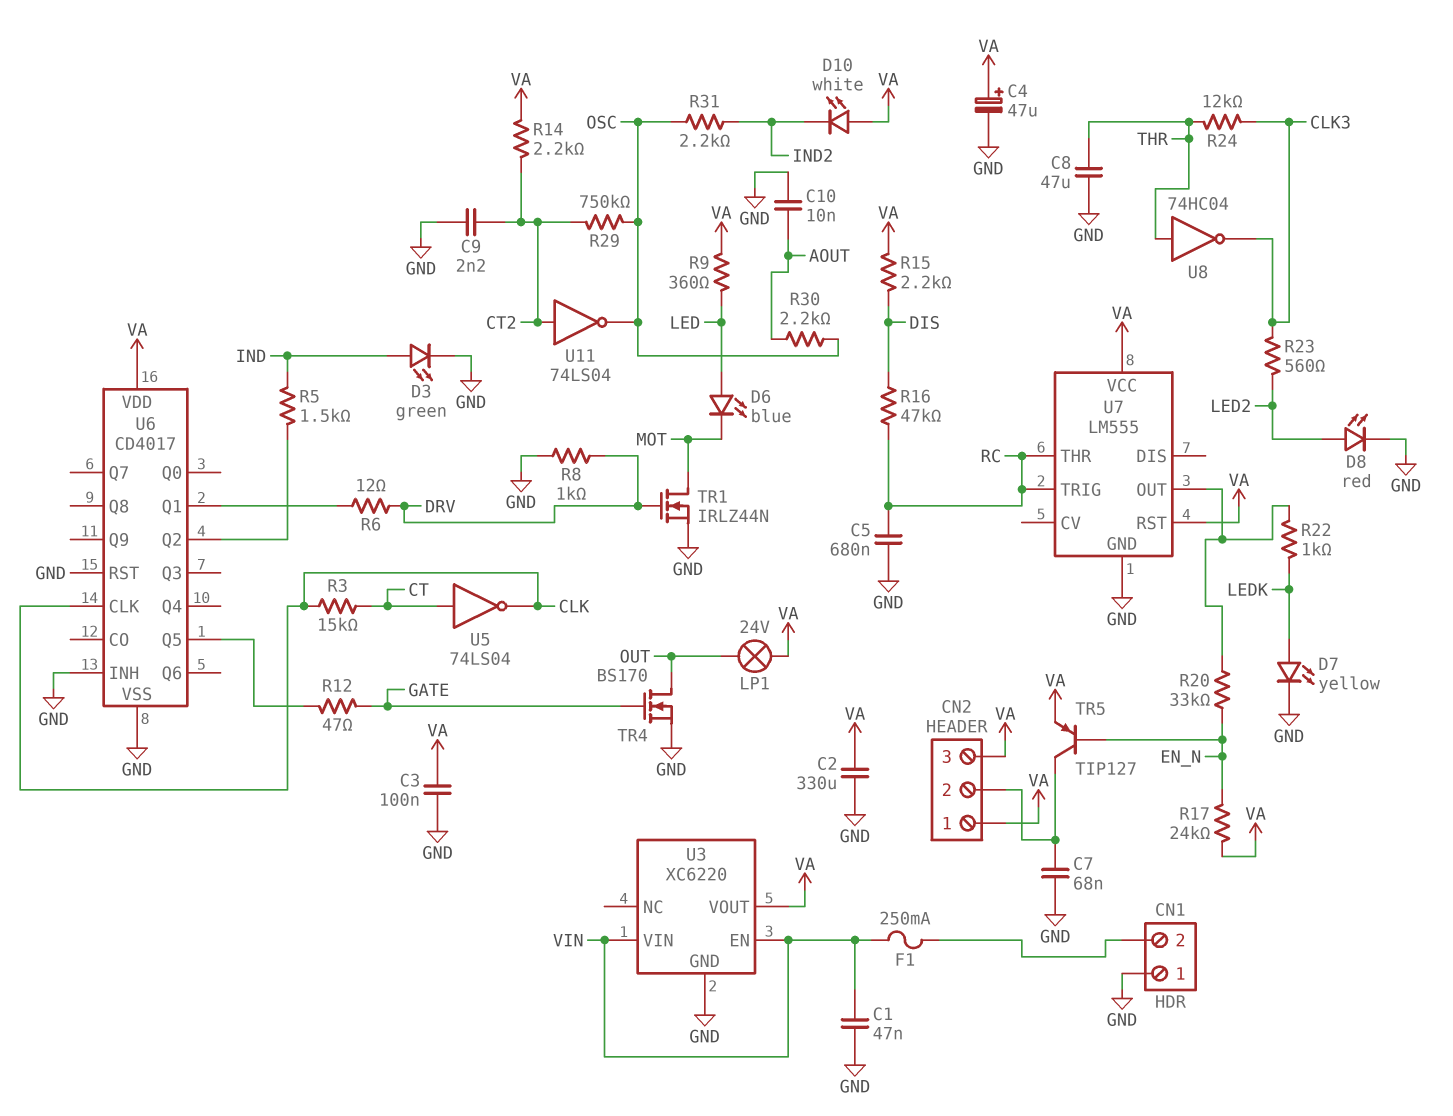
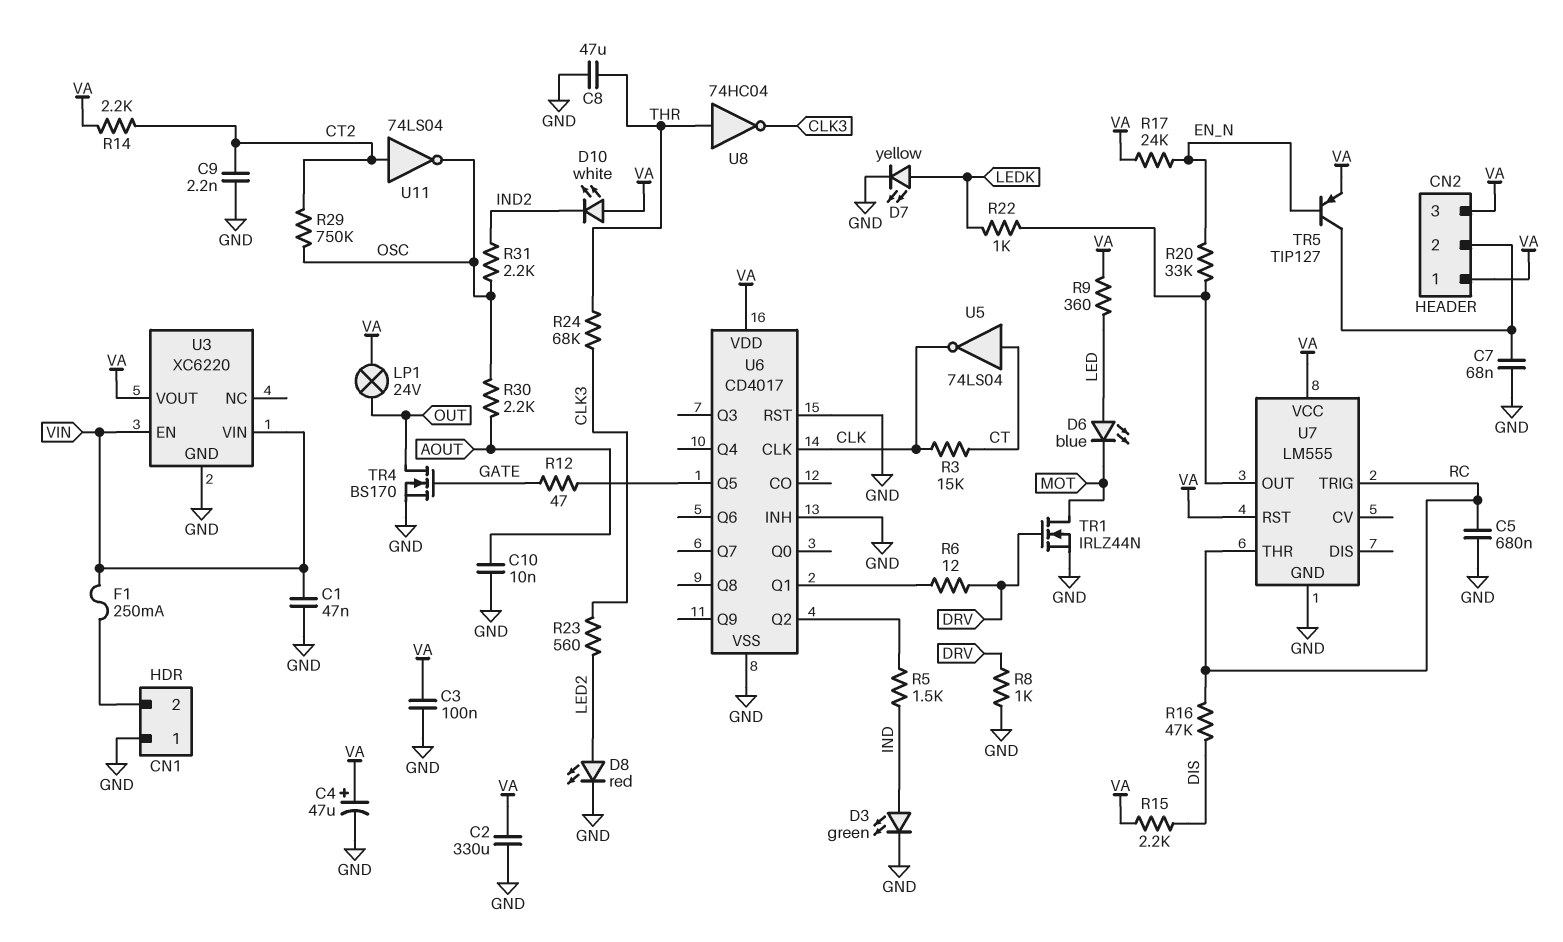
R24: 12k (CLK3, THR) -> 68k (CLK3, THR)

